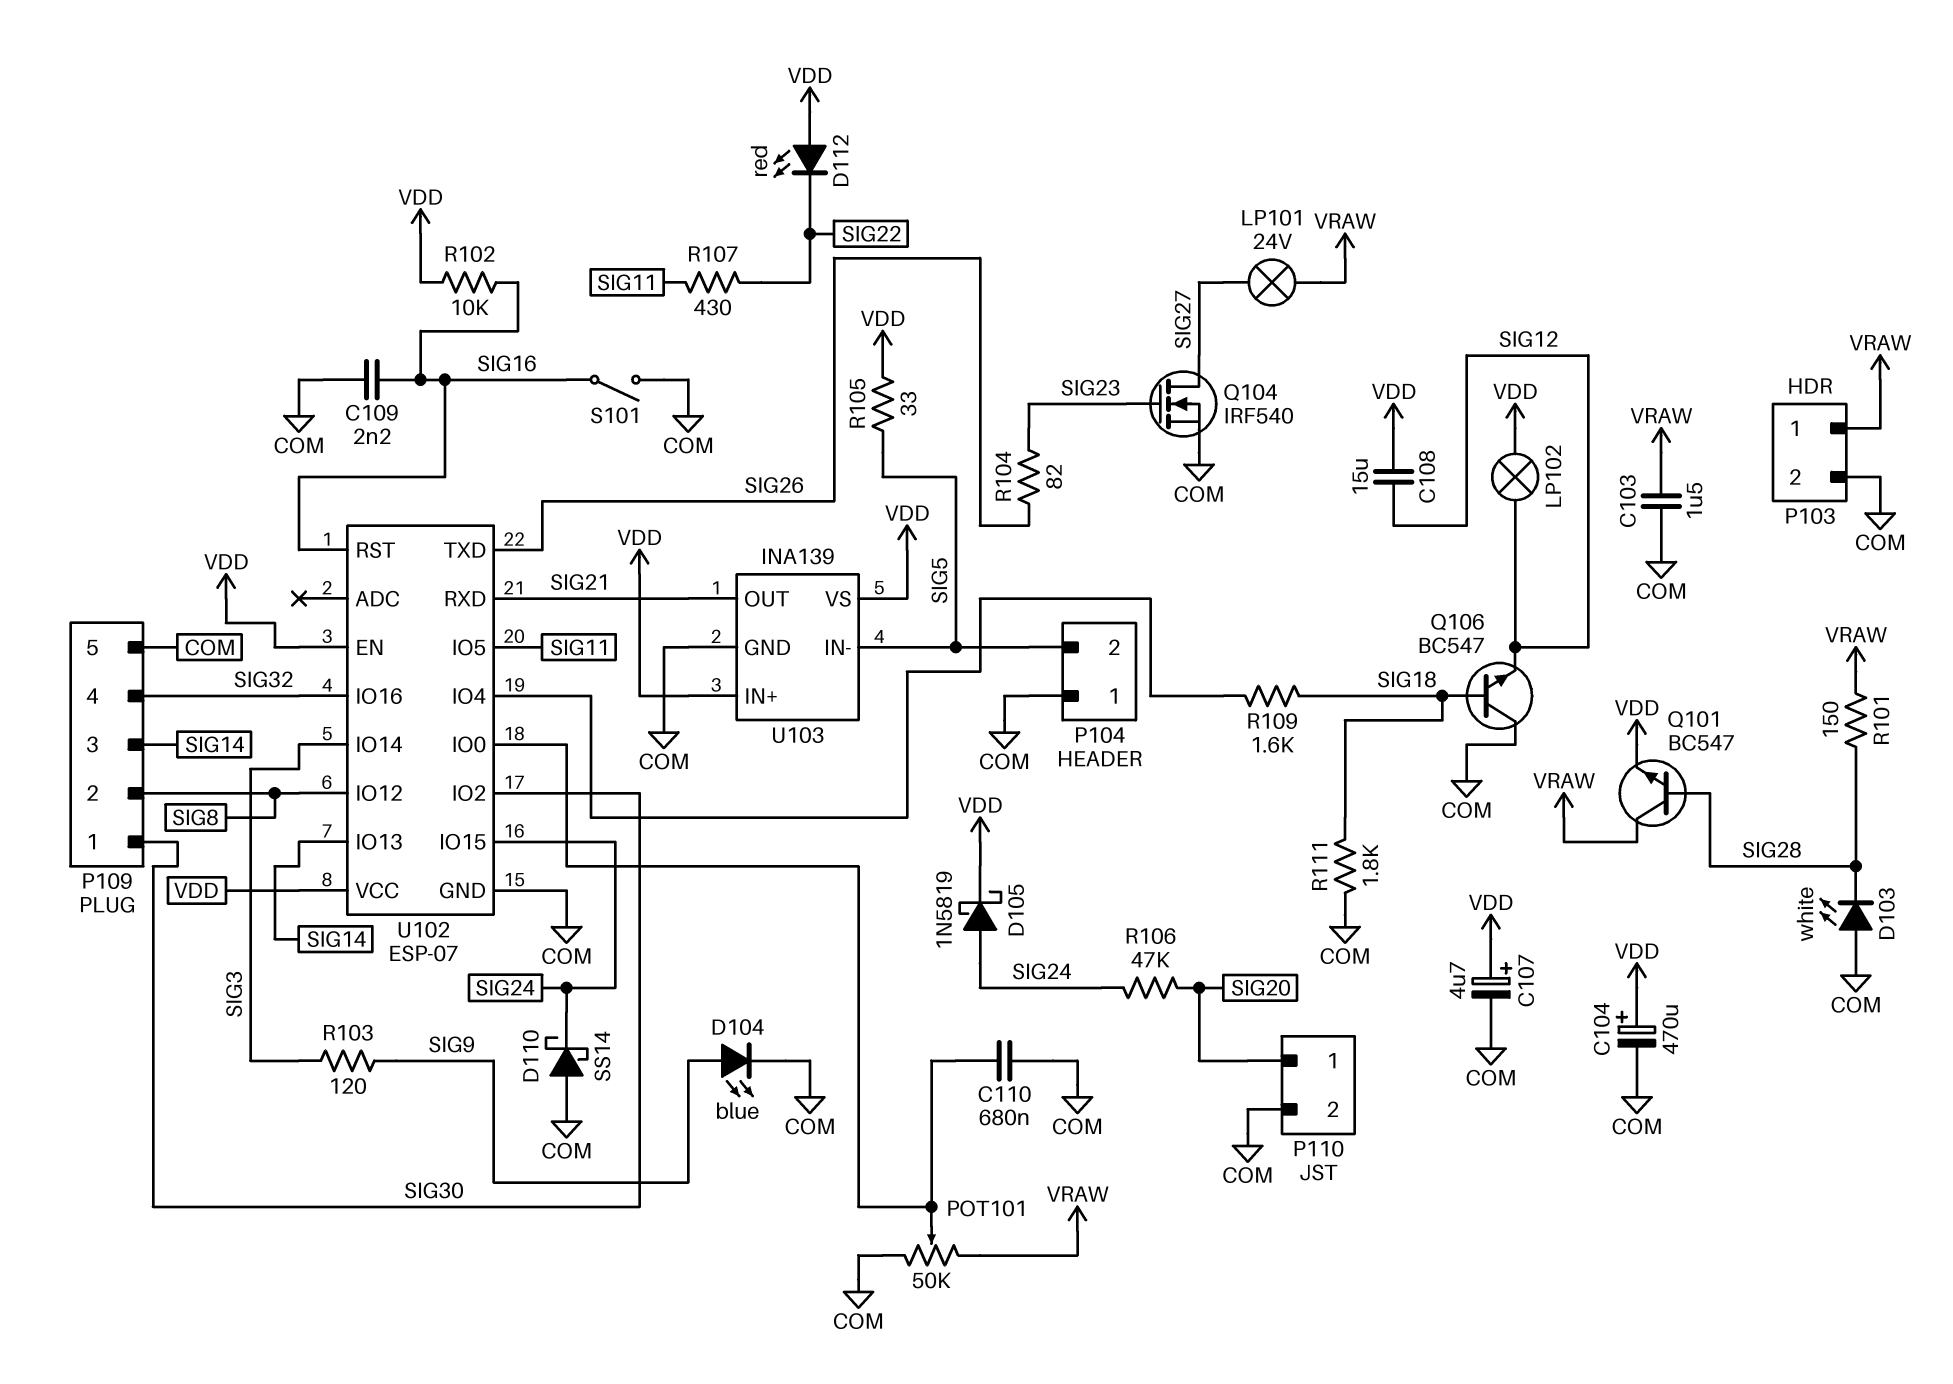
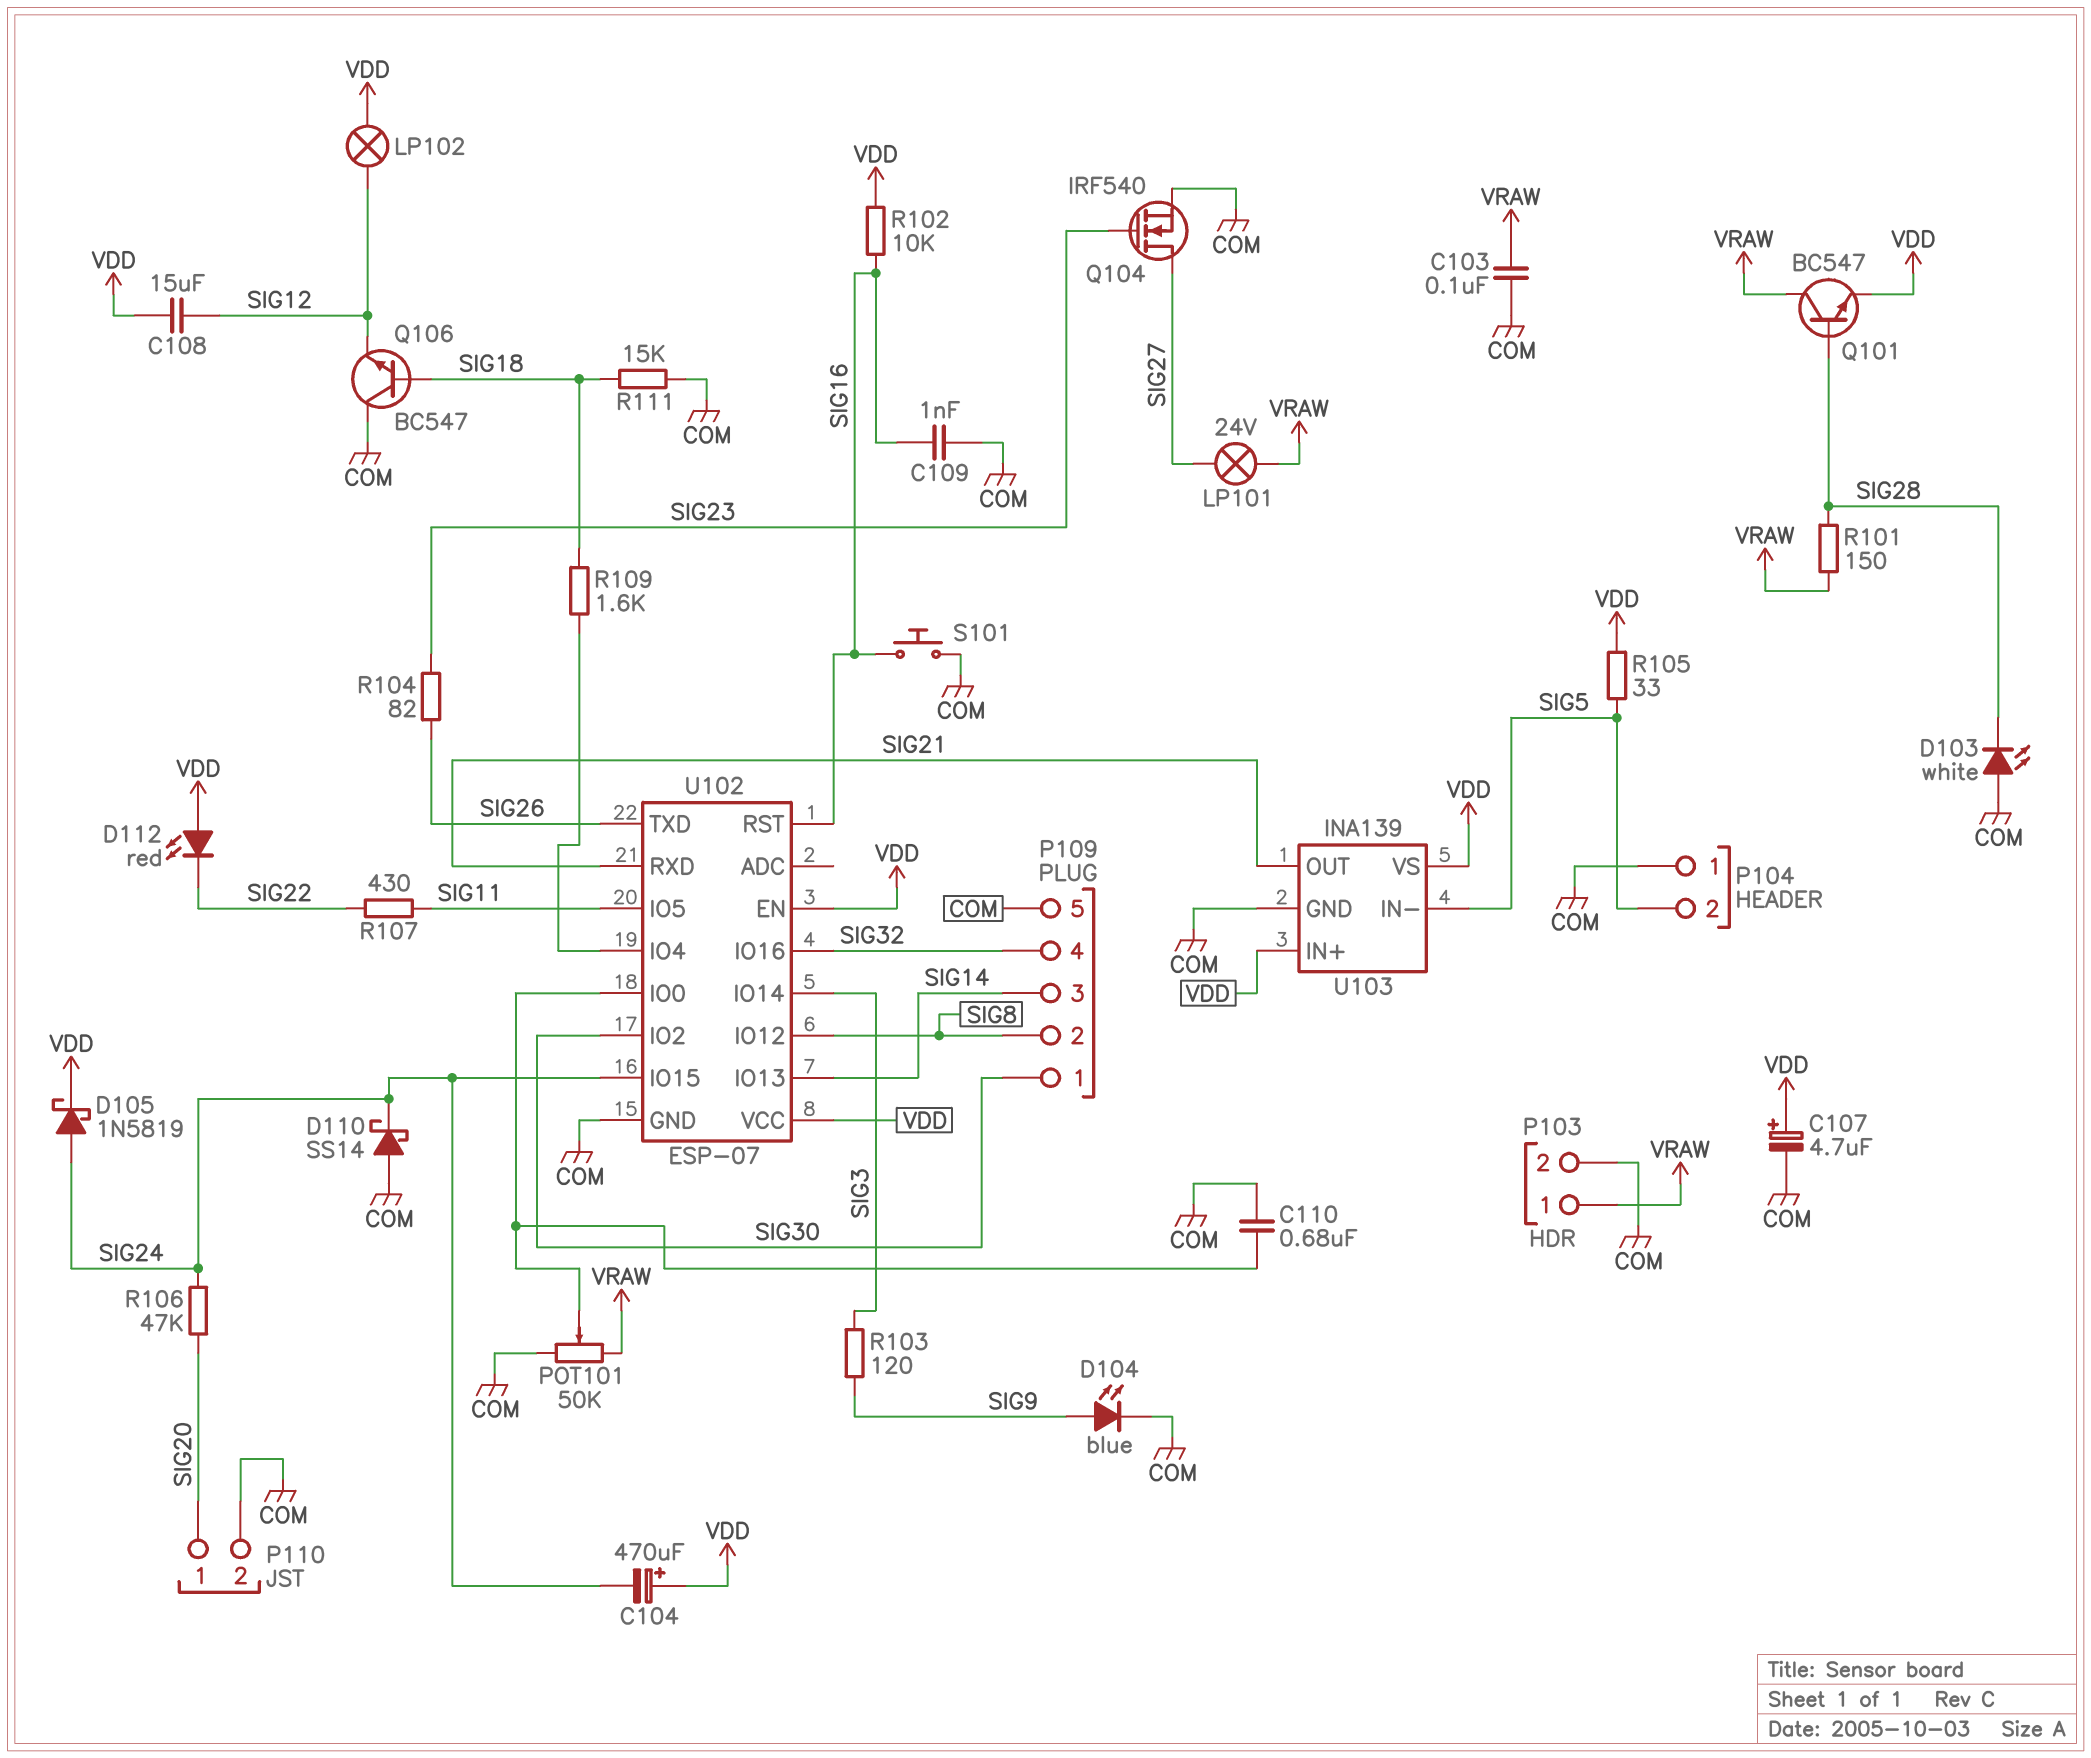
C103: 1.5uF (COM, VRAW) -> 100nF (COM, VRAW)
C104: 470uF (plus VDD, minus COM) -> 470uF (plus VDD, minus SIG24)
C109: 2.2nF (COM, SIG16) -> 1nF (COM, SIG16)
R111: 1.8k (COM, SIG18) -> 15k (COM, SIG18)
S101: switch (COM, SIG16) -> button (COM, SIG16)

